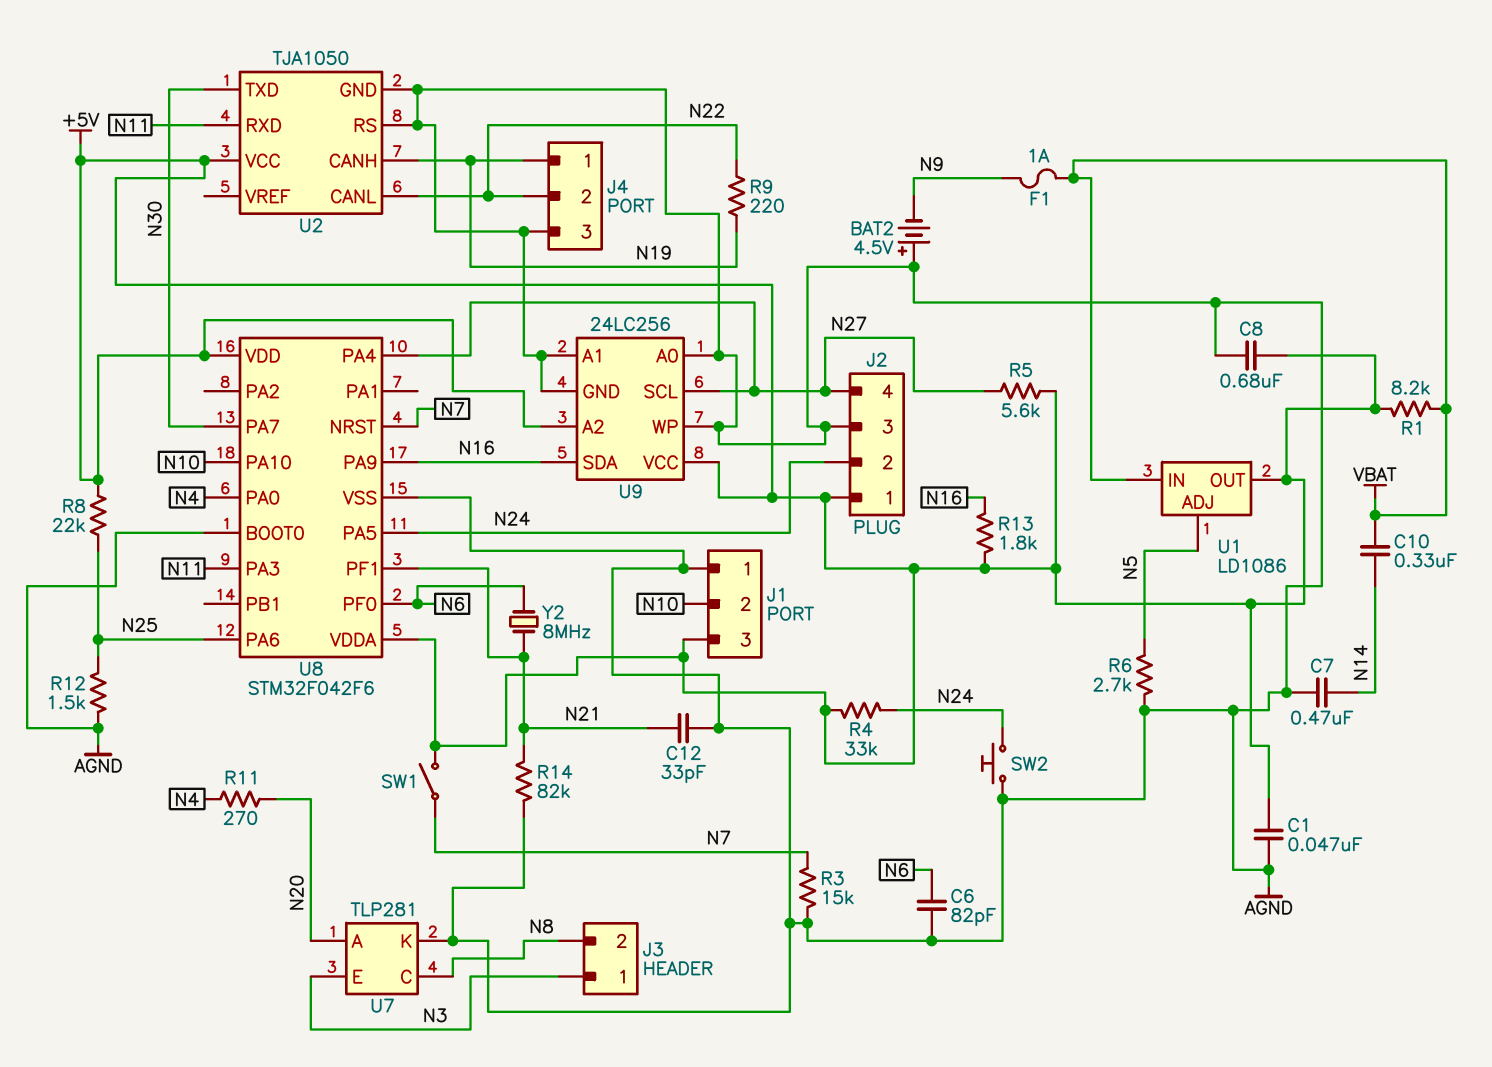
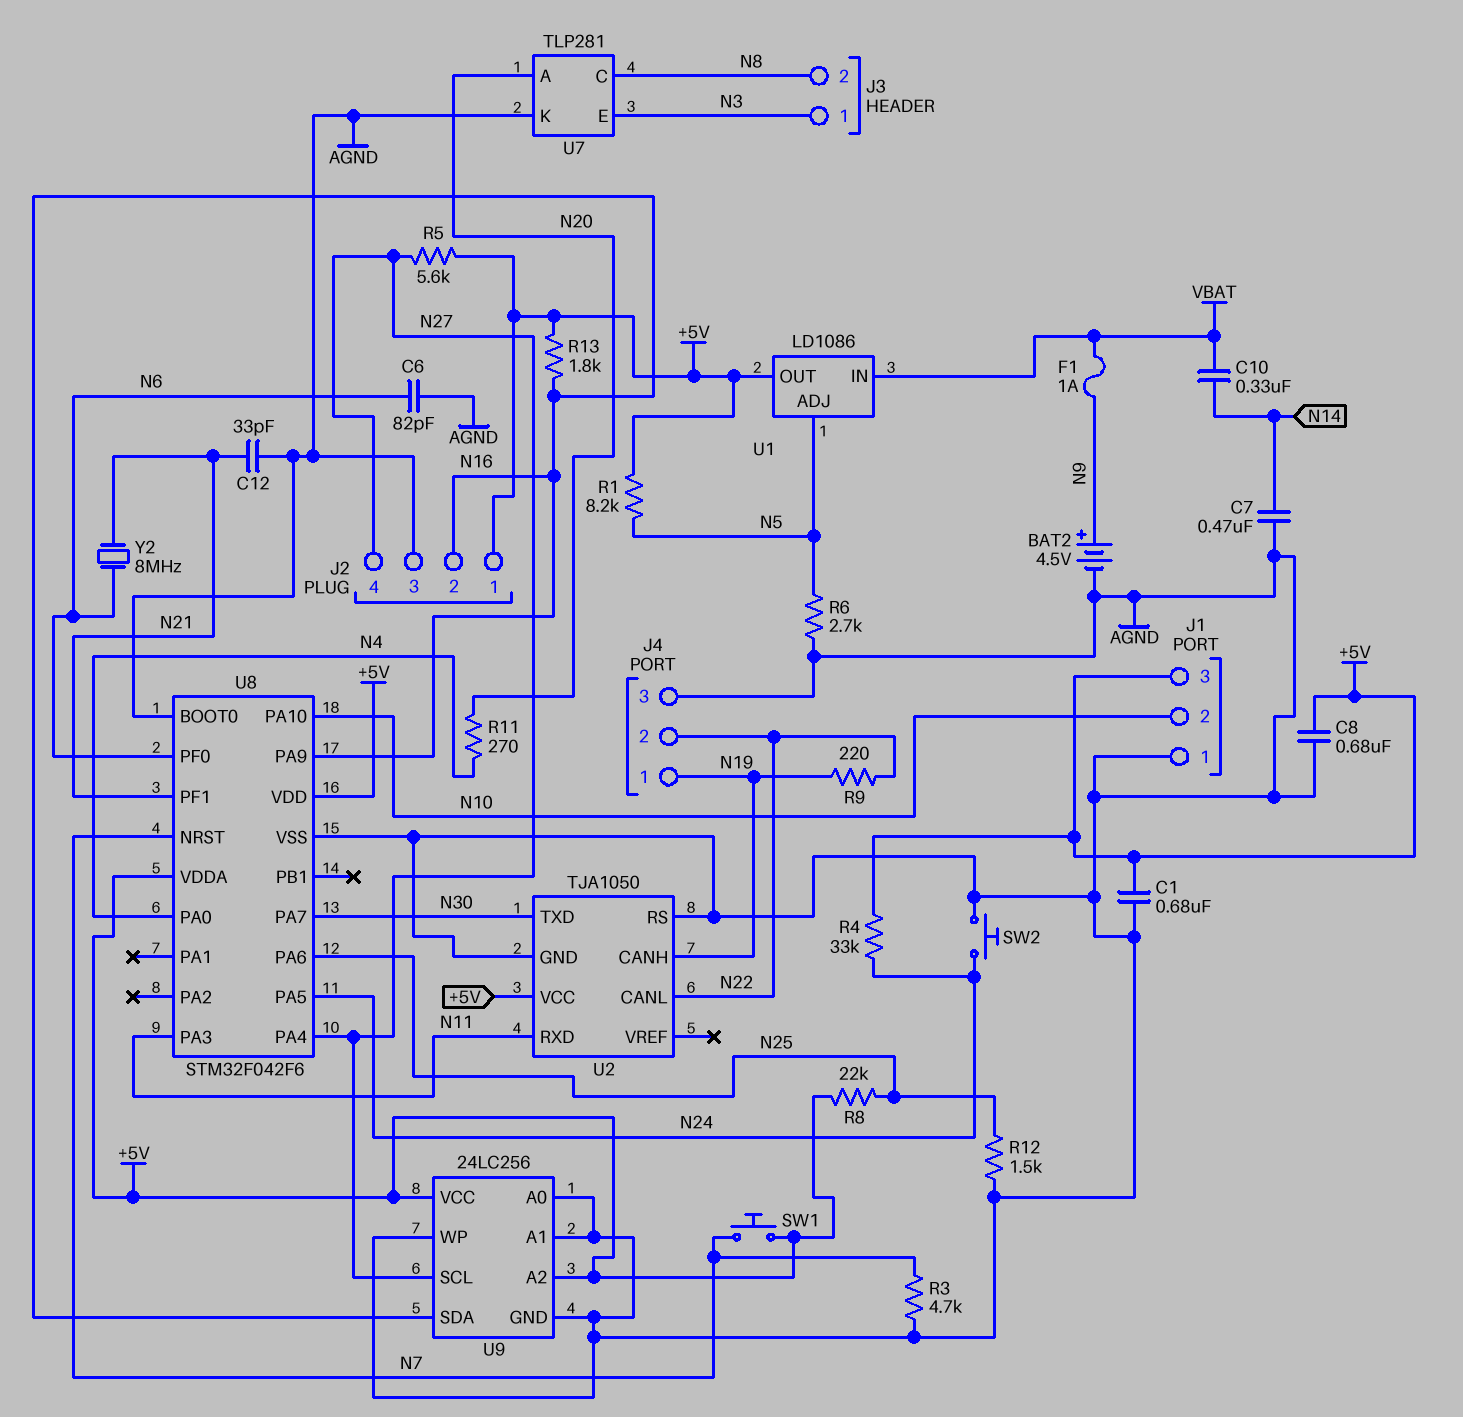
BAT2: 4.5V (plus AGND, minus N9) -> 4.5V (plus N9, minus AGND)
C1: 47nF (+5V, AGND) -> 680nF (+5V, AGND)
J2 pin 2: N24 -> N16
R1: 8.2k (+5V, VBAT) -> 8.2k (+5V, N5)
R3: 15k (AGND, N7) -> 4.7k (AGND, N7)
R14: 82k (AGND, N21) -> none
SW1: switch (+5V, N7) -> button (+5V, N7)

